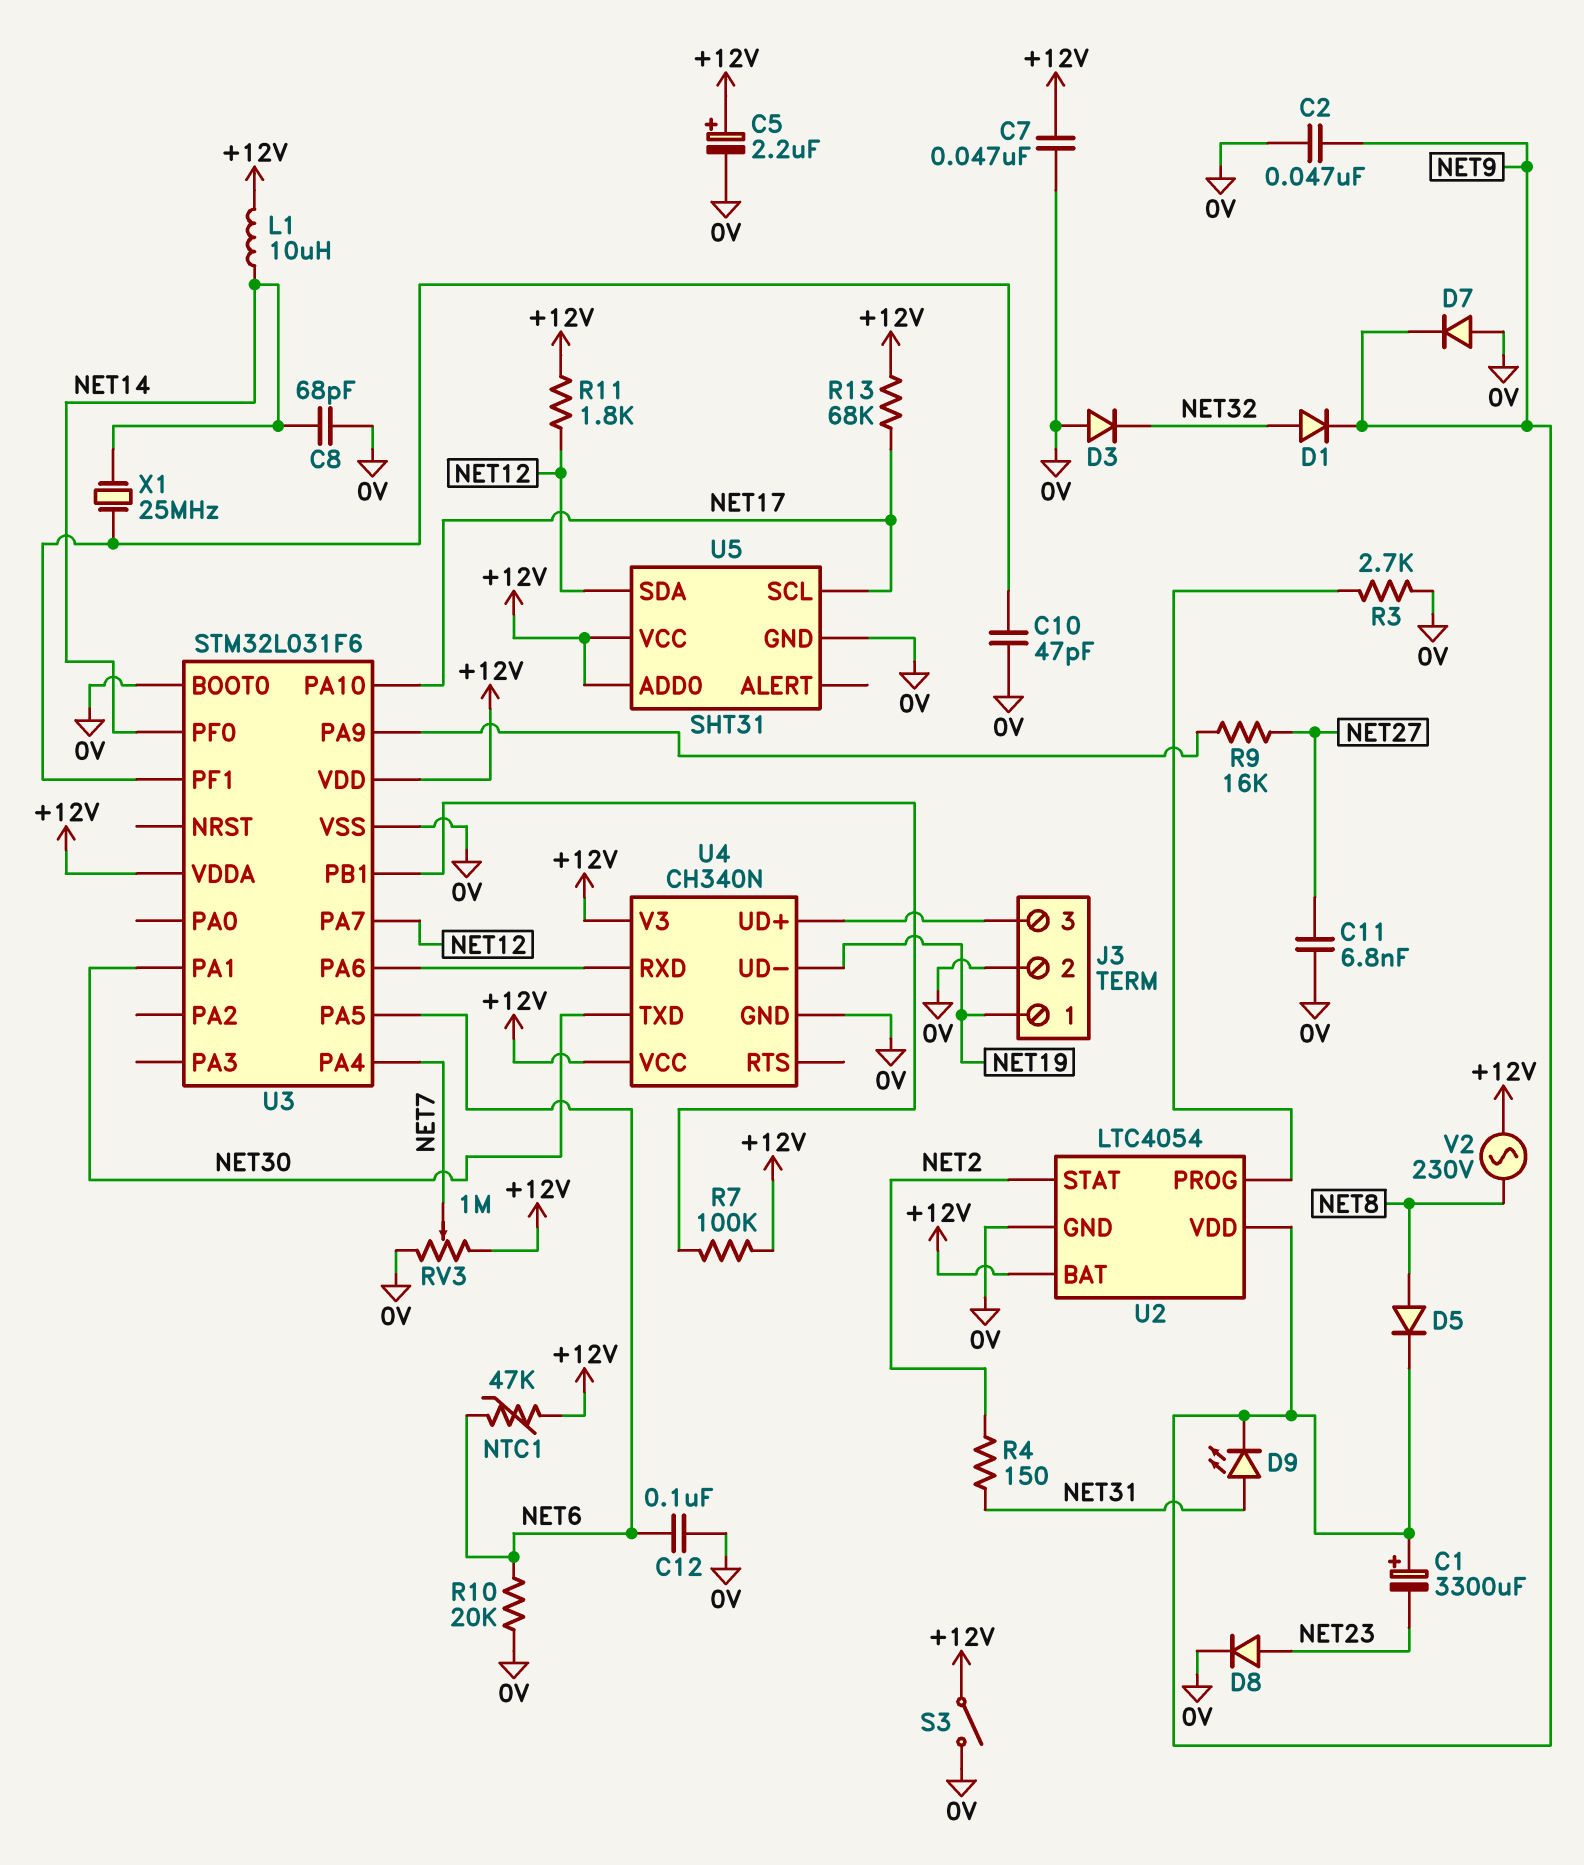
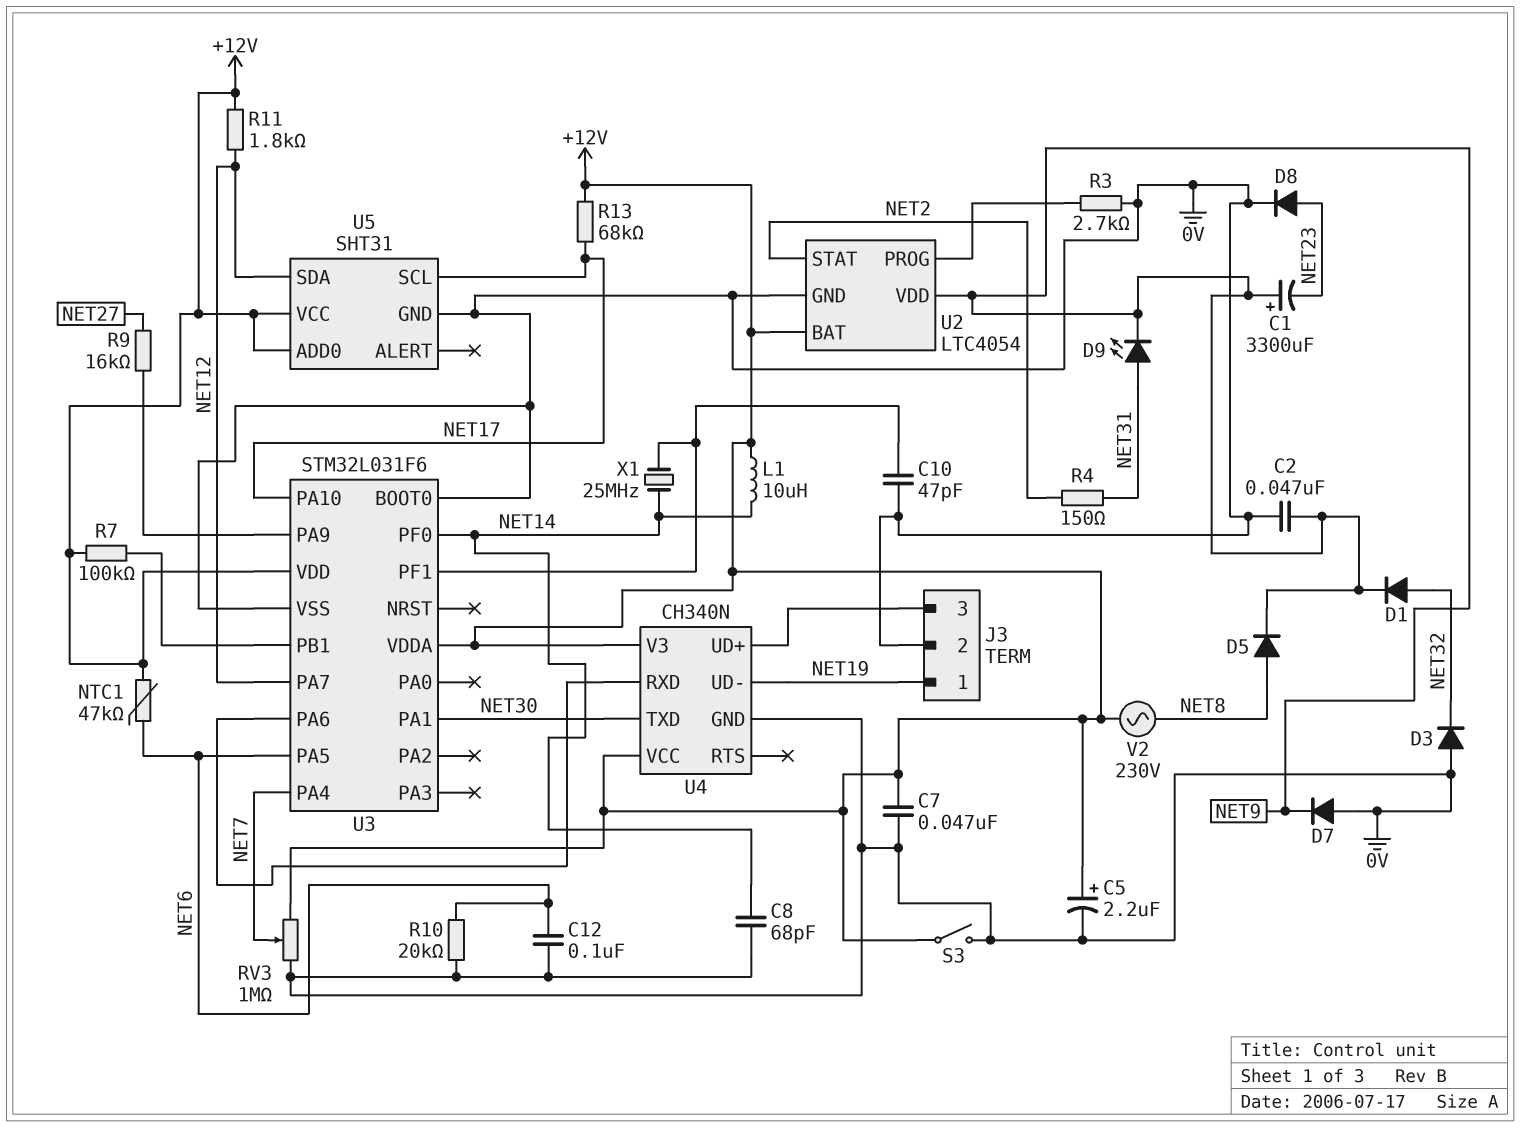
C11: 6.8nF (0V, NET27) -> none

